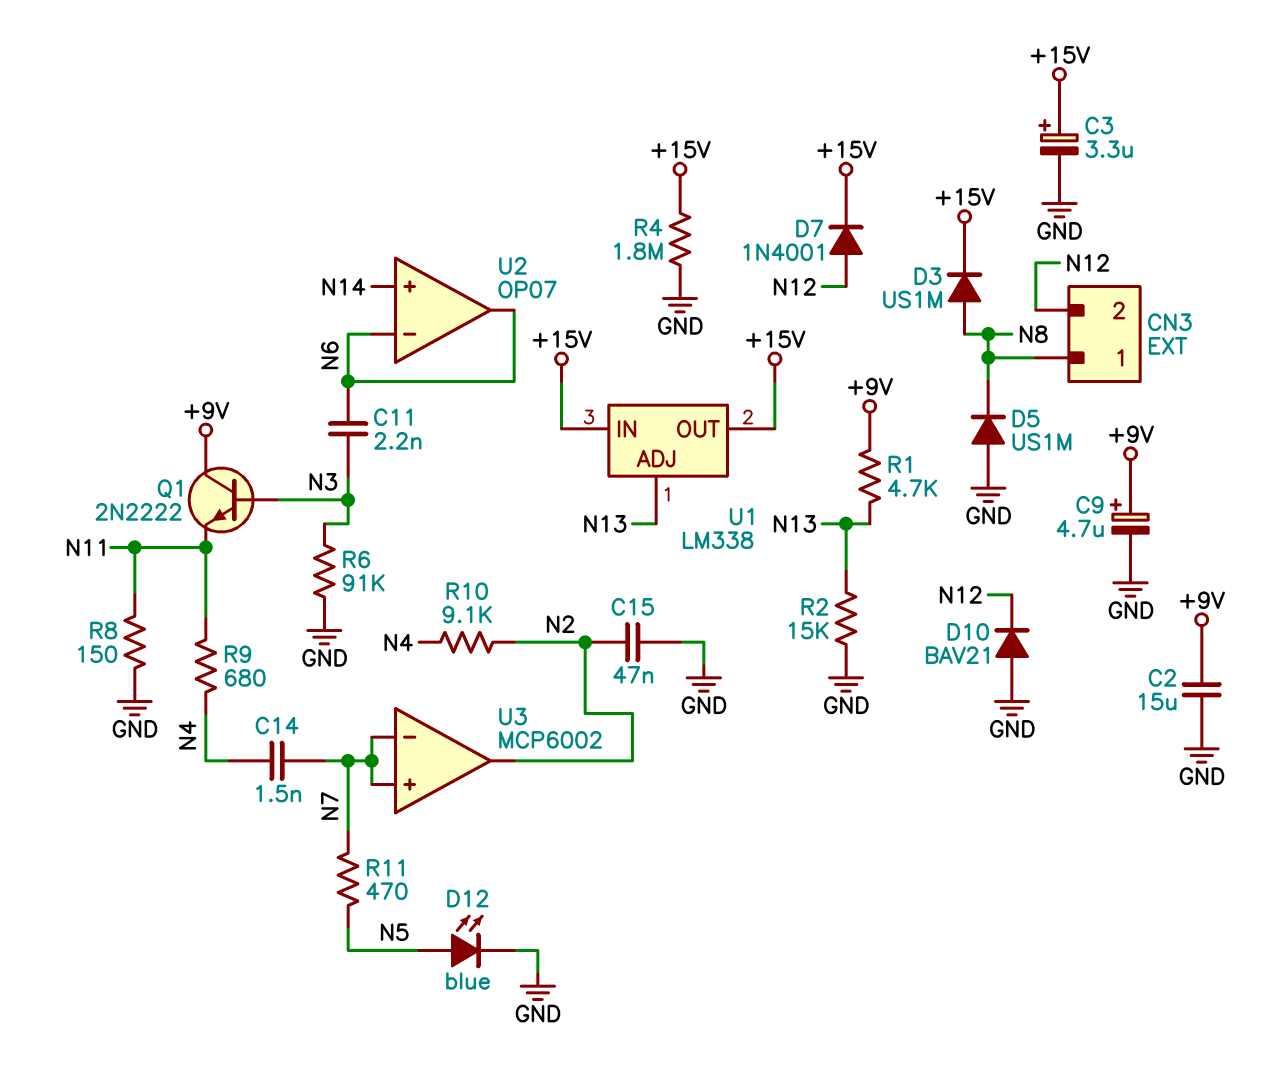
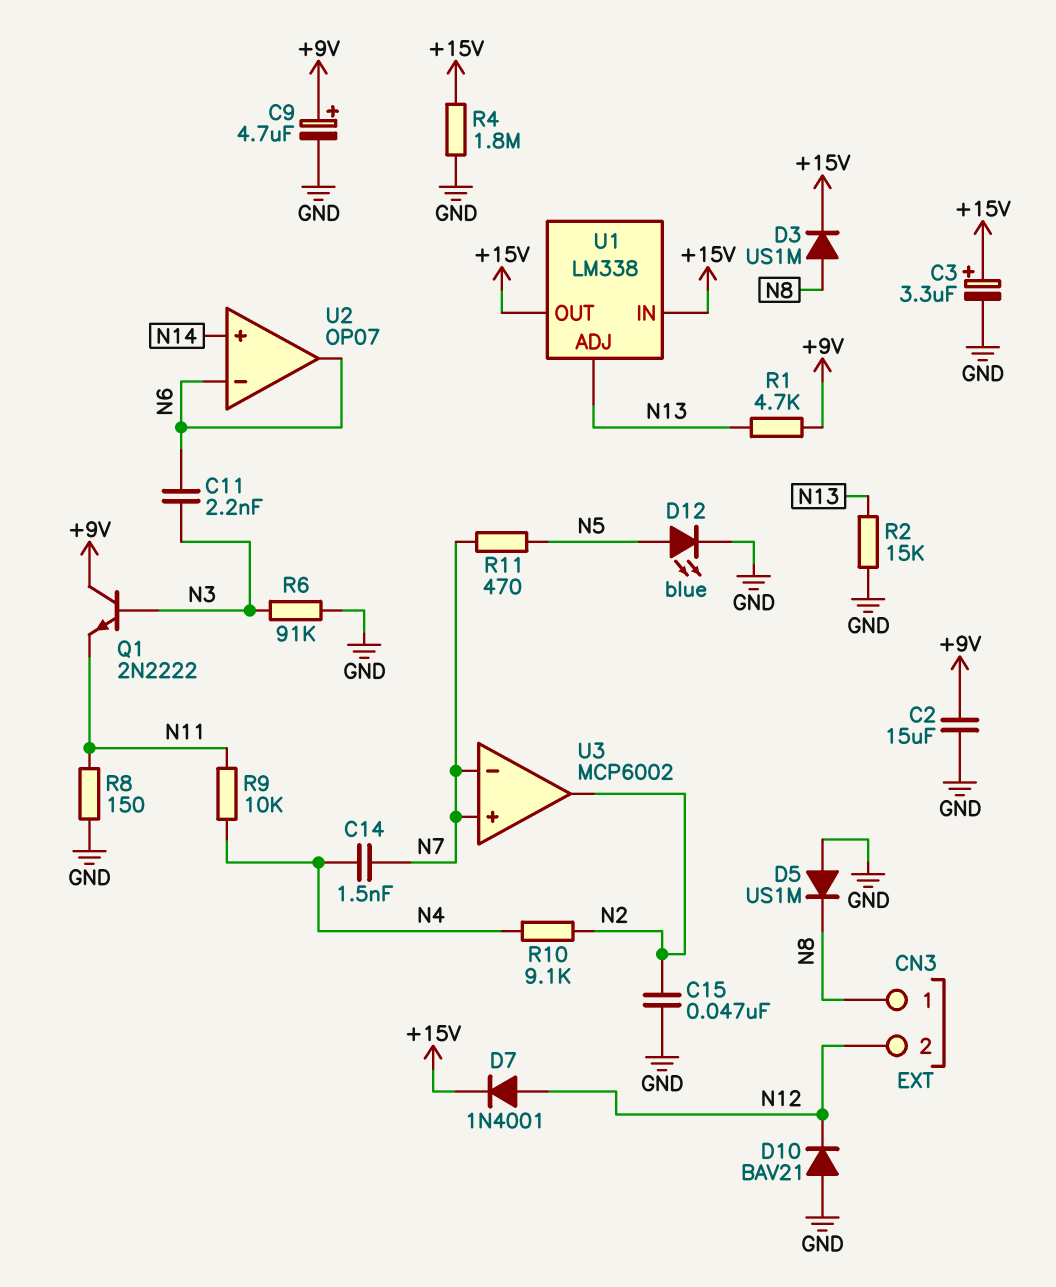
R9: 680 (N4, N11) -> 10k (N4, N11)

